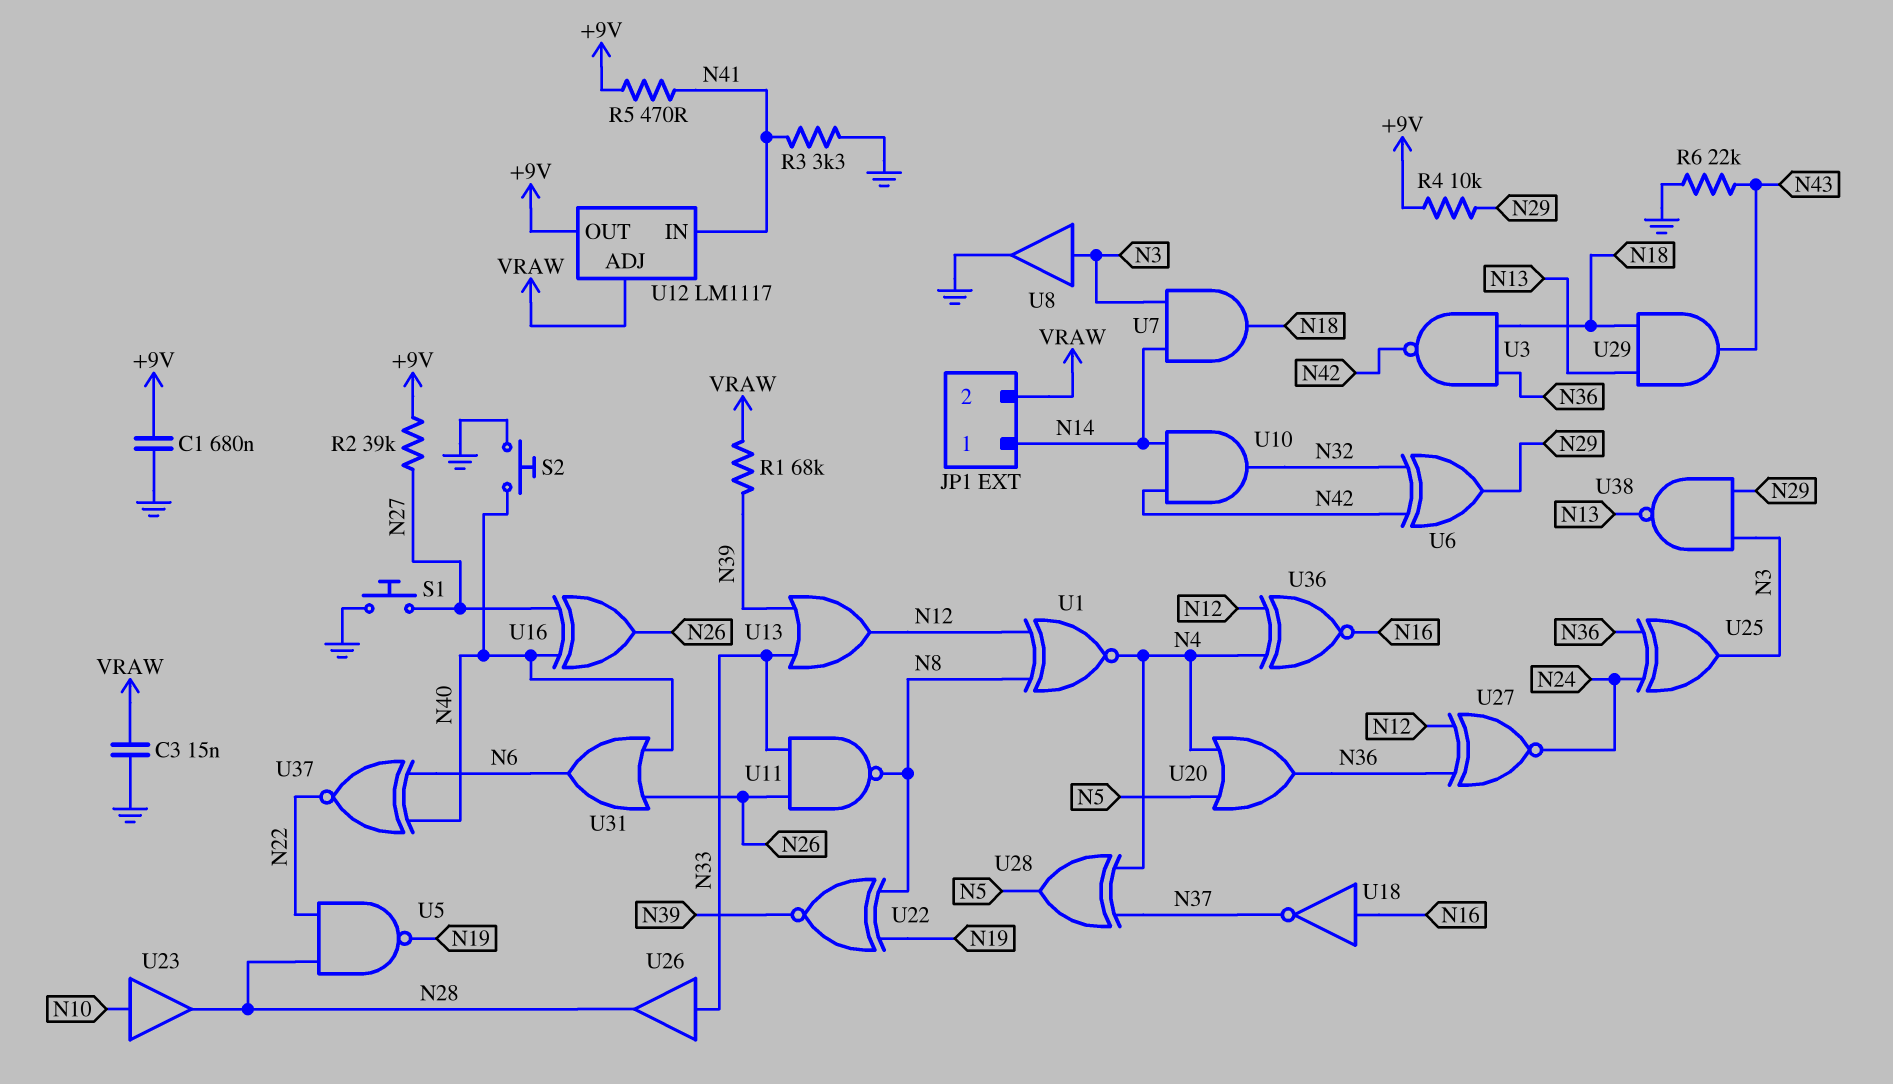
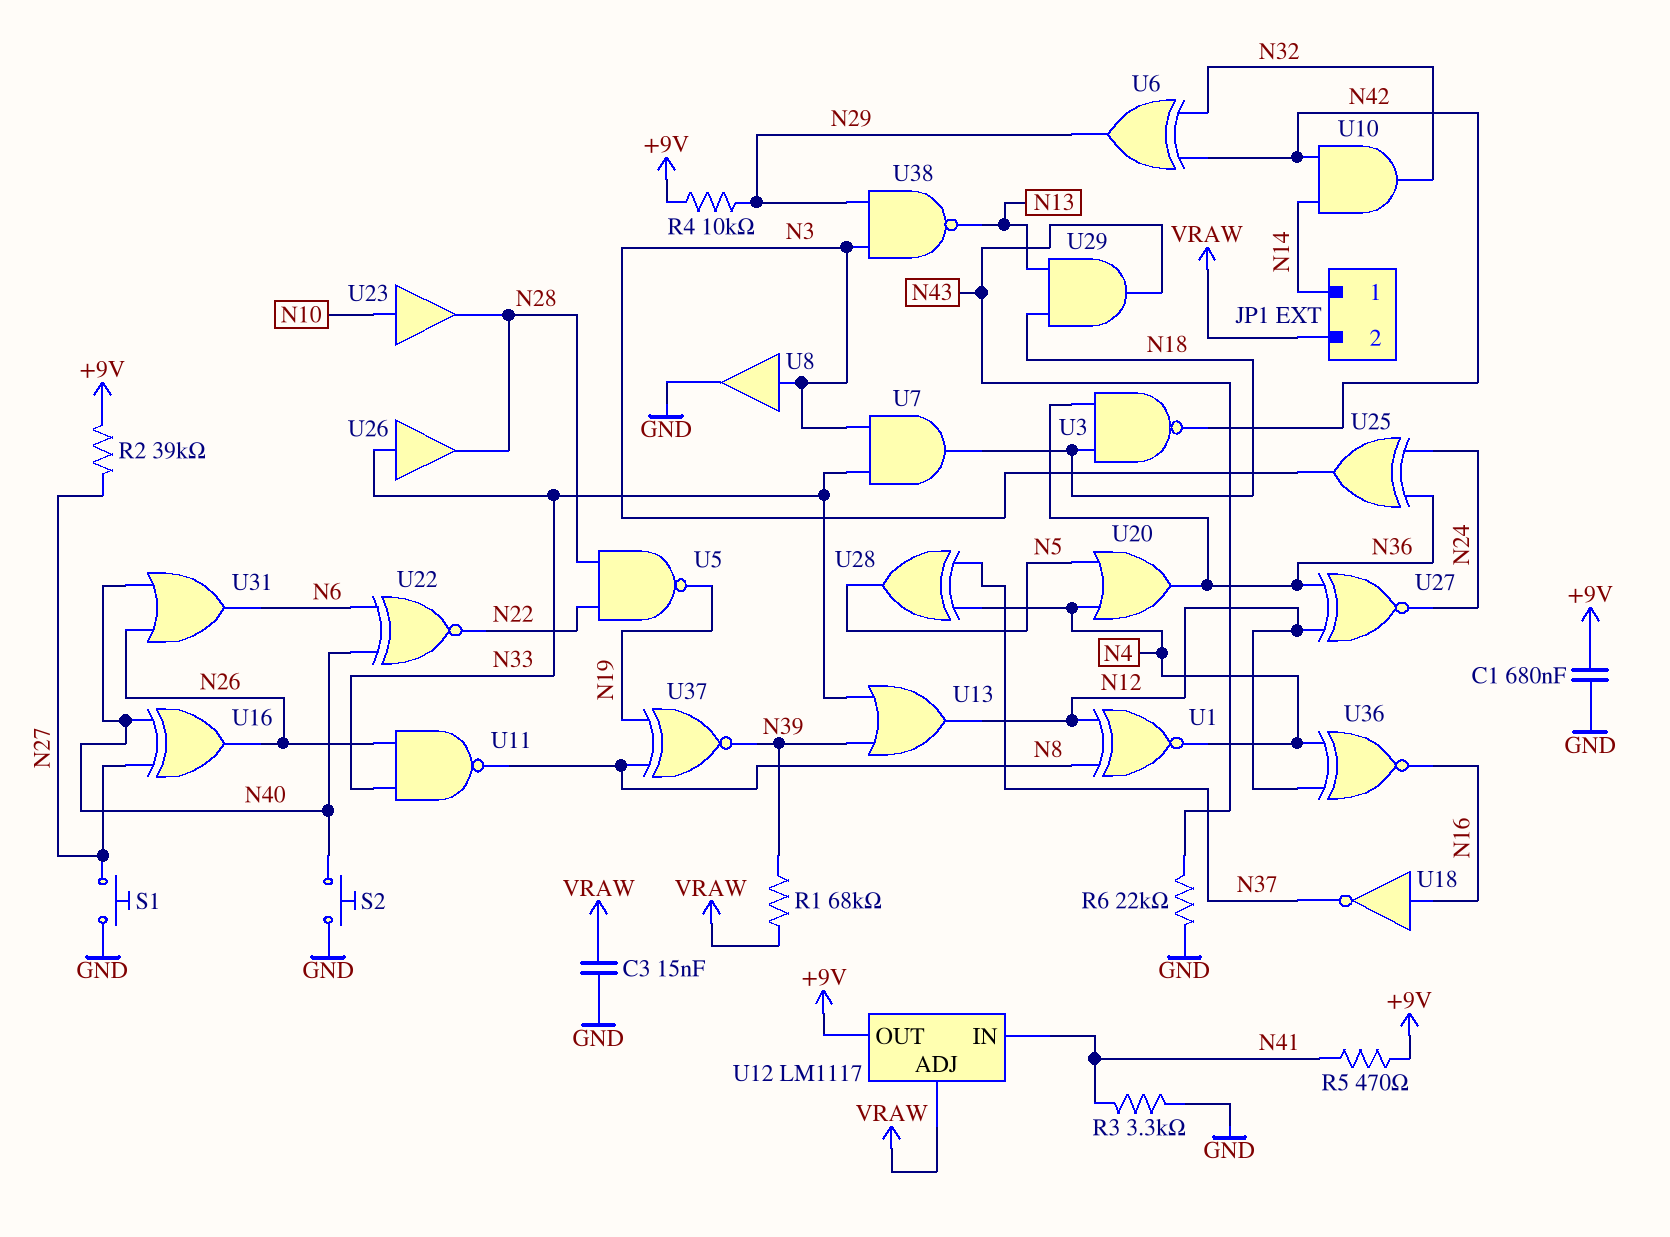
U7: AND (in N3, in N14, out N18) -> AND (in N3, in N33, out N18)
U22: XNOR (in N8, in N19, out N39) -> XNOR (in N6, in N40, out N22)
U37: XNOR (in N6, in N40, out N22) -> XNOR (in N8, in N19, out N39)

